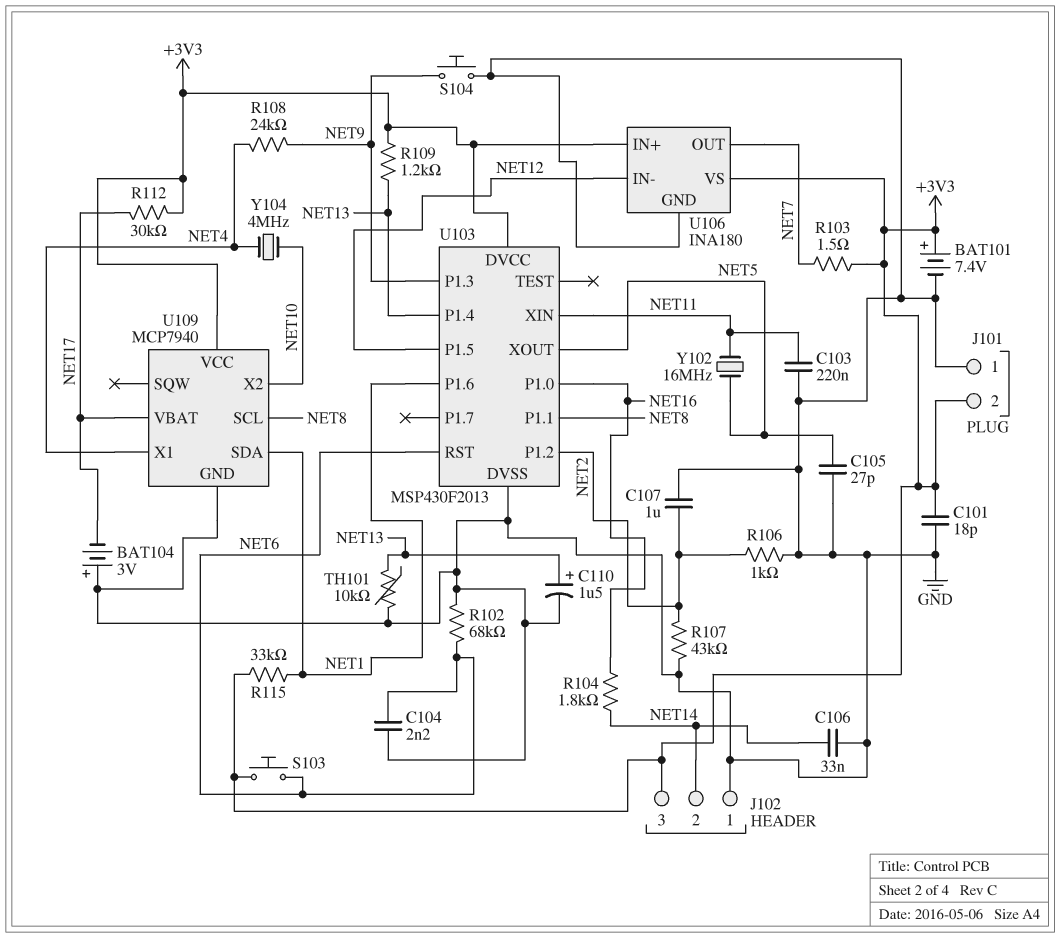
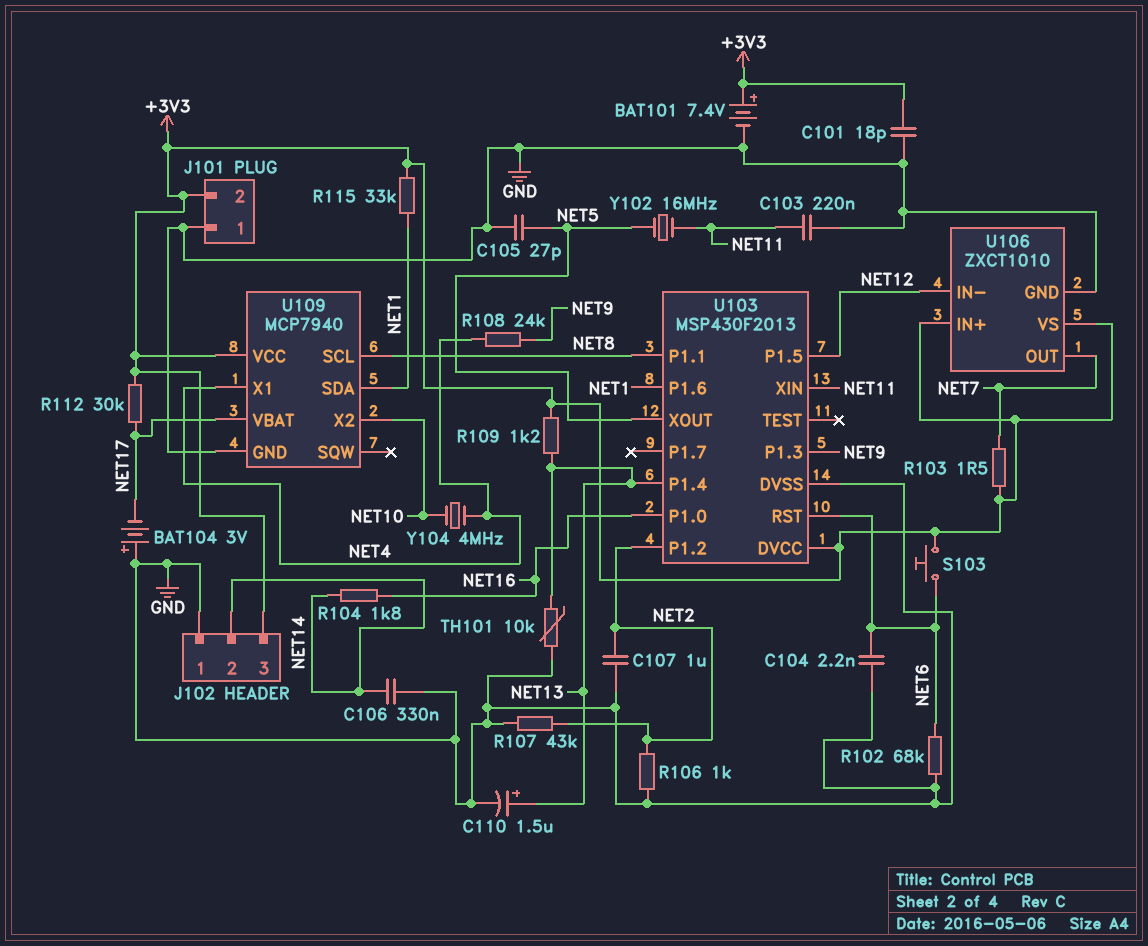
C106: 33nF (GND, NET14) -> 330nF (GND, NET14)
S104: button (GND, NET9) -> none
U106: INA180 -> ZXCT1010

